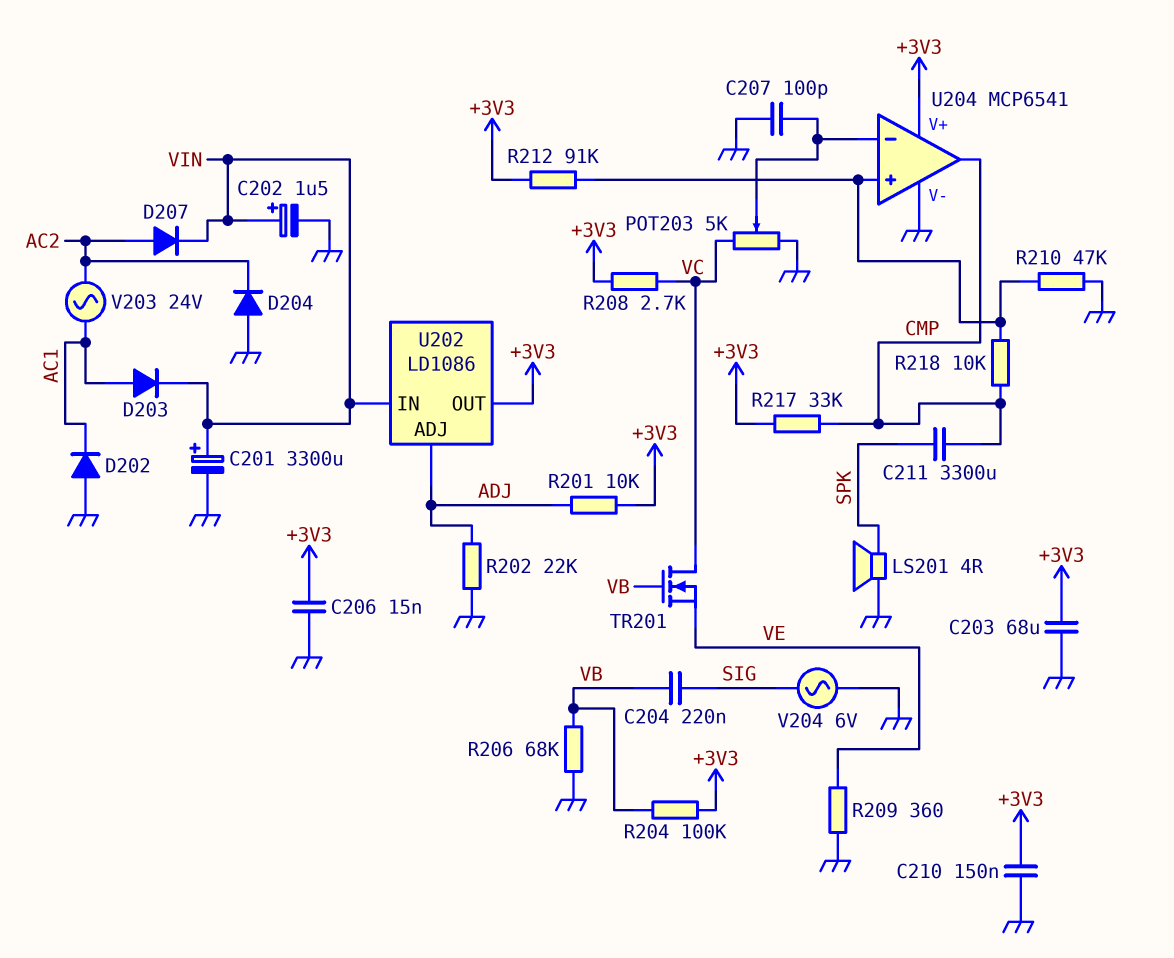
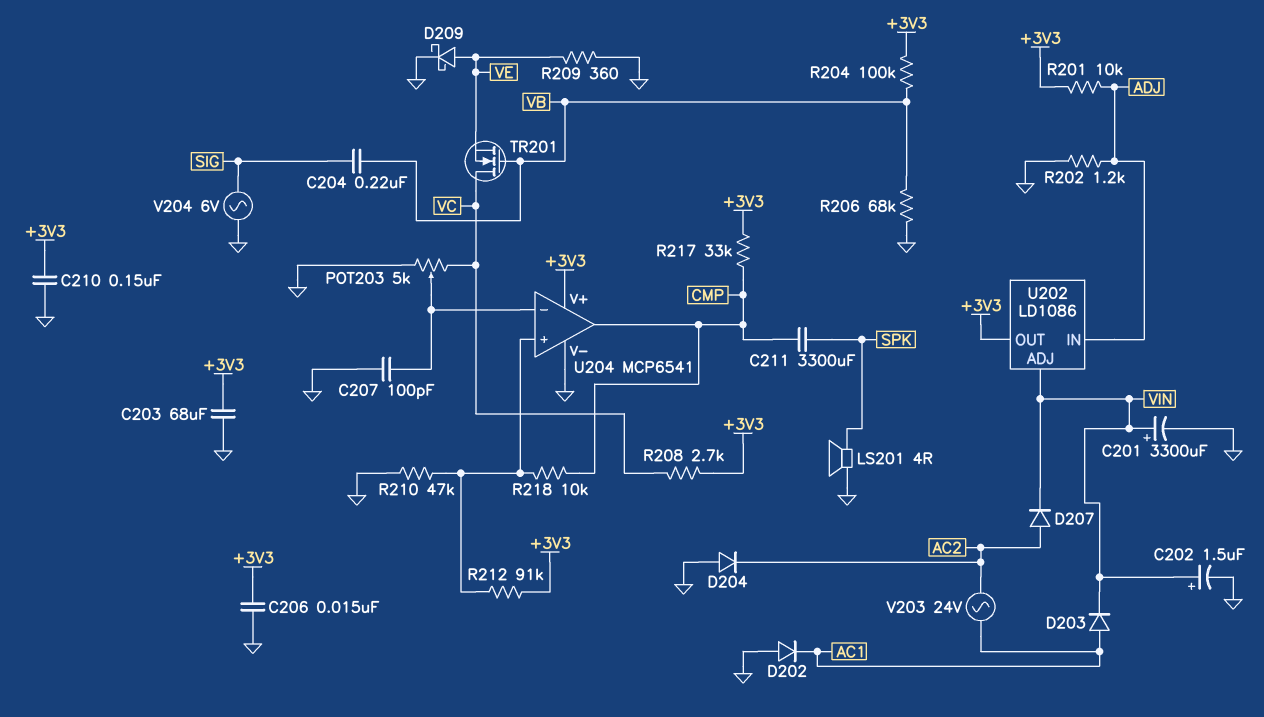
D209: none -> schottky (A VE, K GND)
R202: 22k (ADJ, GND) -> 1.2k (ADJ, GND)
U202 pin ADJ: ADJ -> VIN
U202 pin IN: VIN -> ADJ

